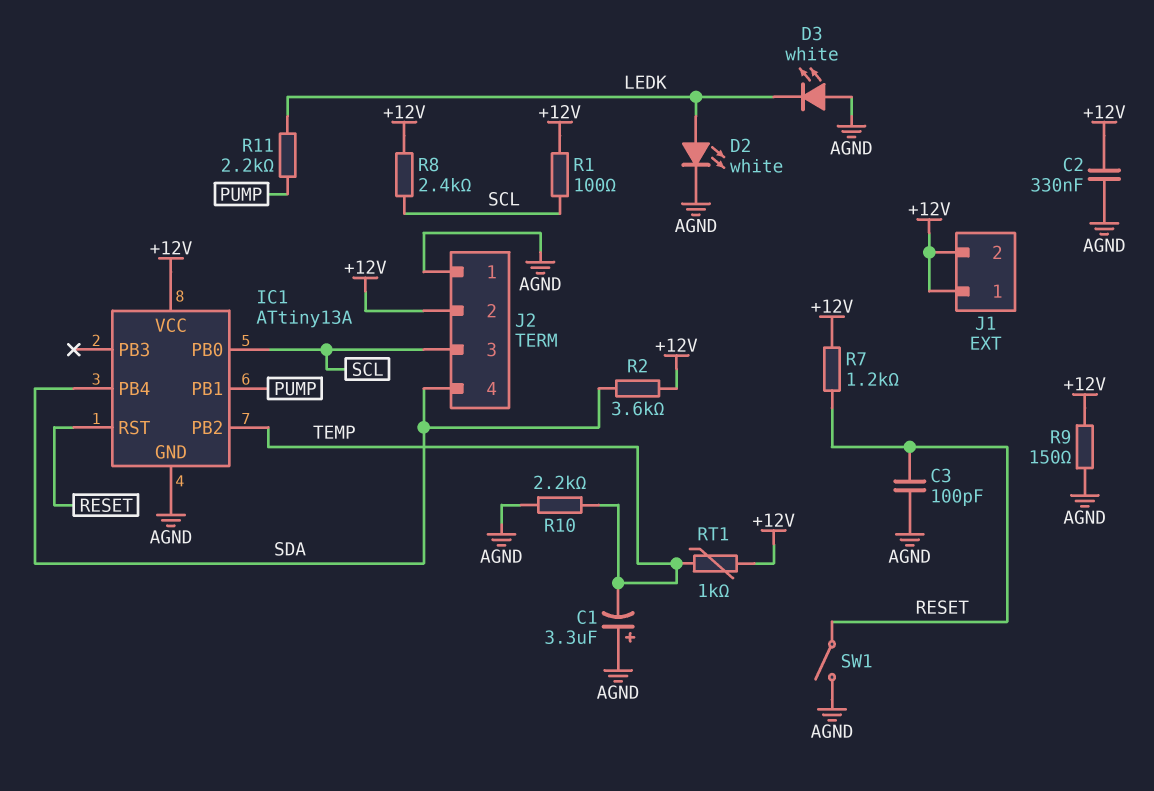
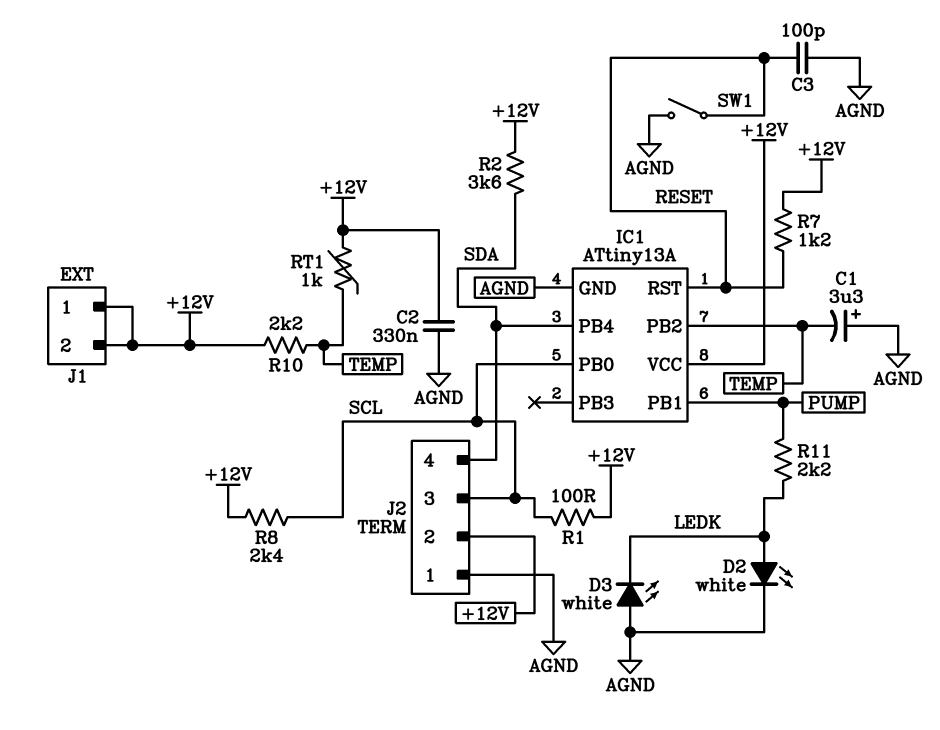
R9: 150 (+12V, AGND) -> none
R10: 2.2k (AGND, TEMP) -> 2.2k (+12V, TEMP)

